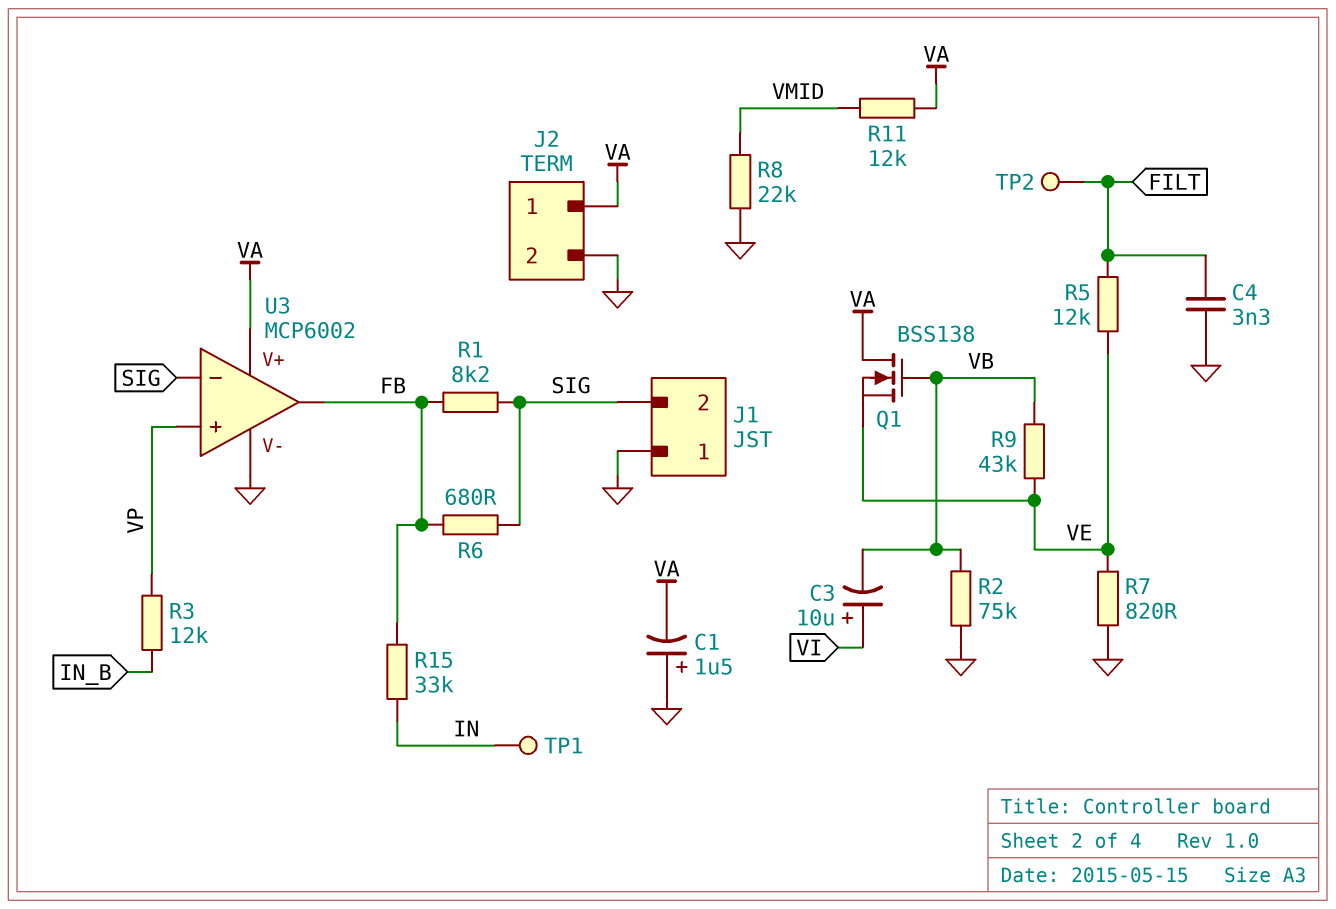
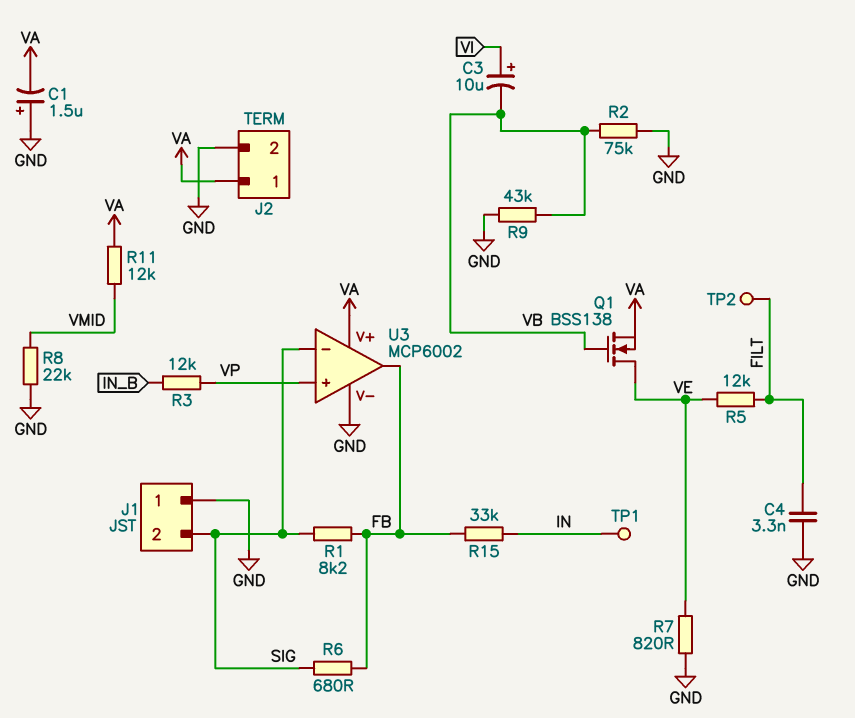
Q1: NMOS BSS138 (G VB, D VA, S VE) -> NMOS BSS138 (G VB, D VE, S VA)
R9: 43k (VB, VE) -> 43k (GND, VB)

